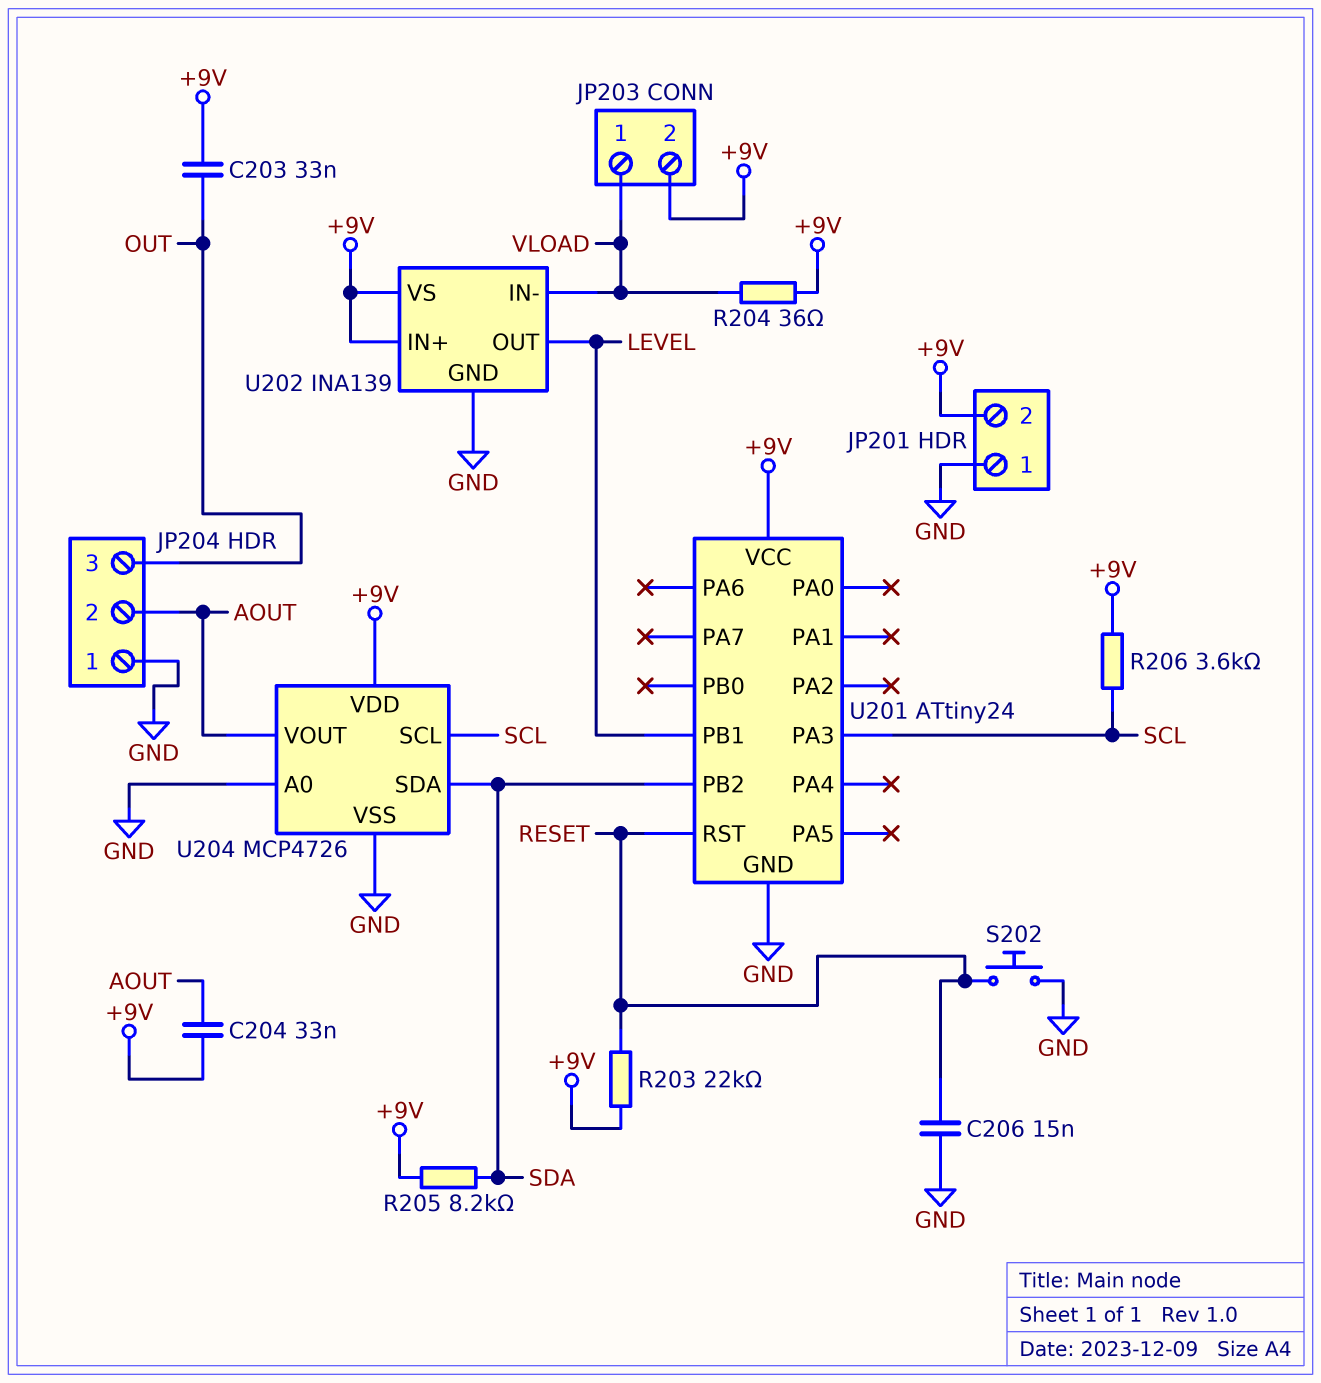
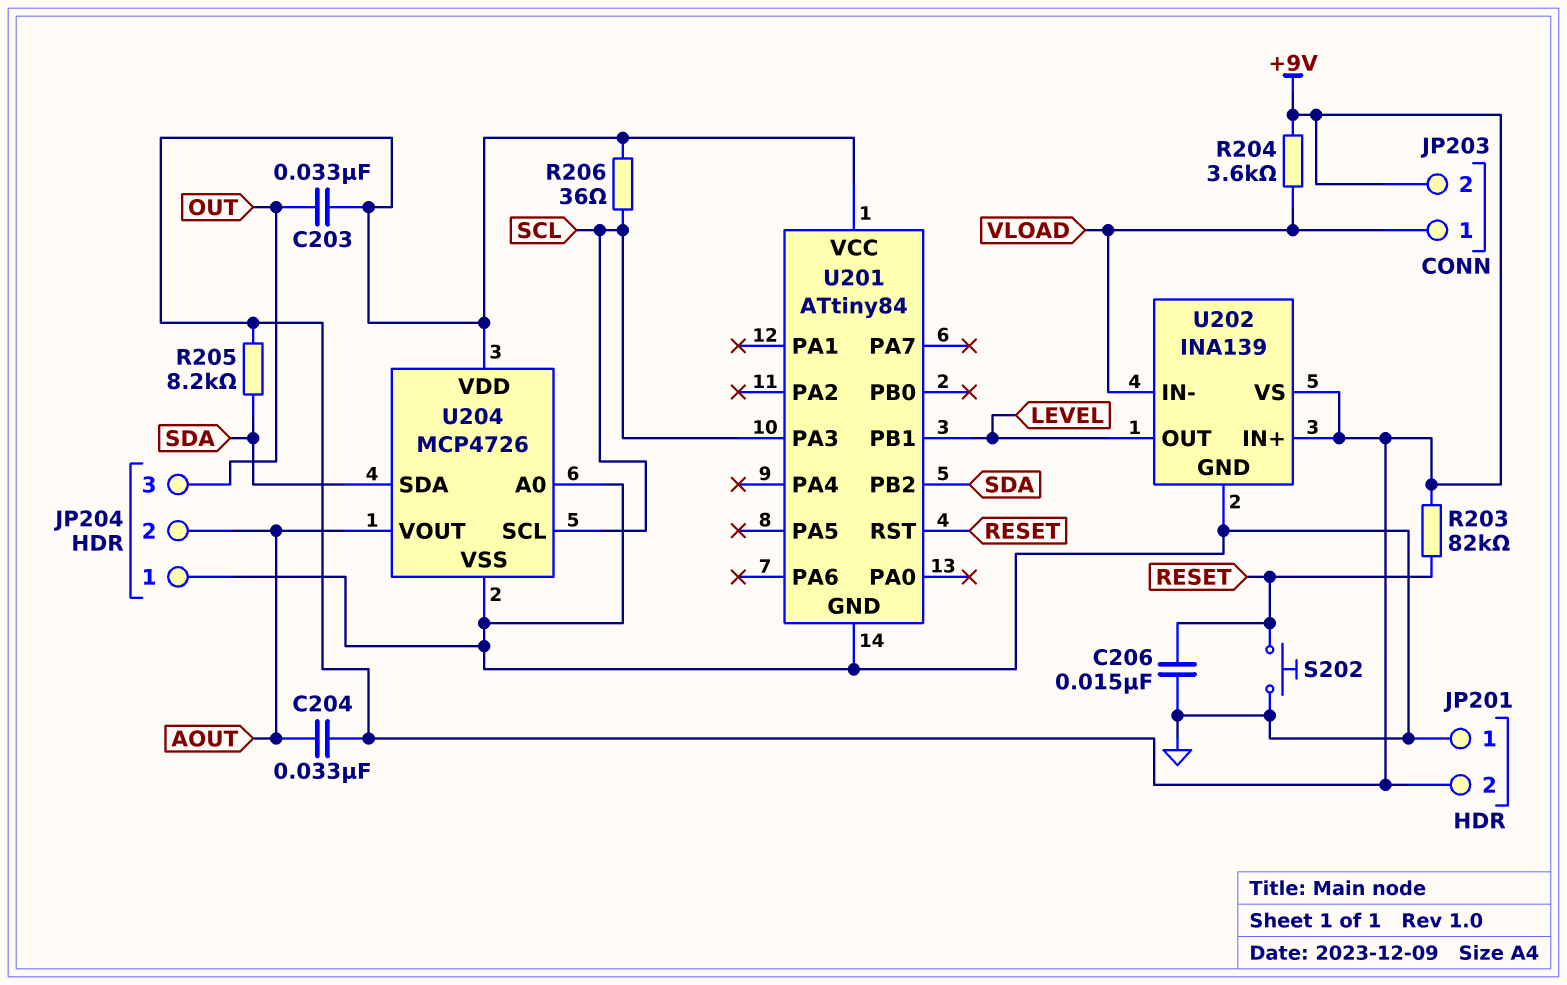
R203: 22k (+9V, RESET) -> 82k (+9V, RESET)
R204: 36 (+9V, VLOAD) -> 3.6k (+9V, VLOAD)
R206: 3.6k (+9V, SCL) -> 36 (+9V, SCL)
U201: ATtiny24 -> ATtiny84

